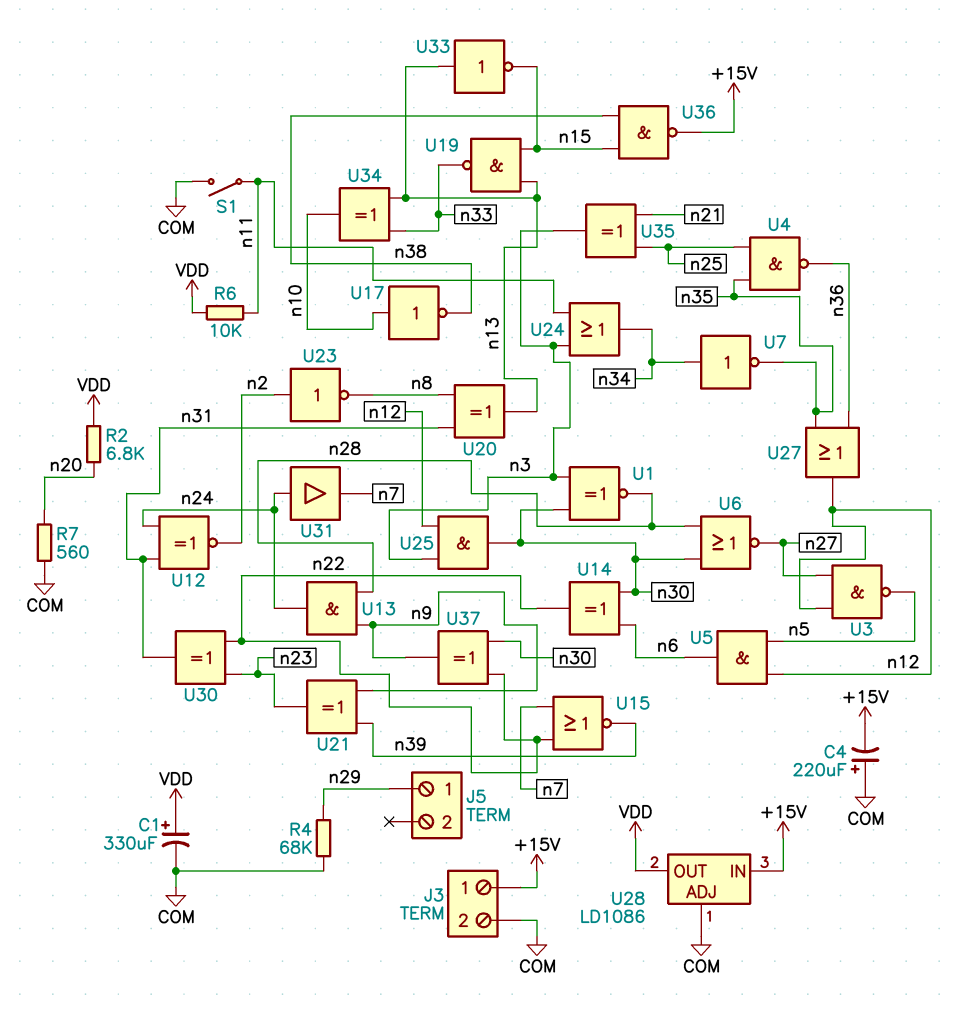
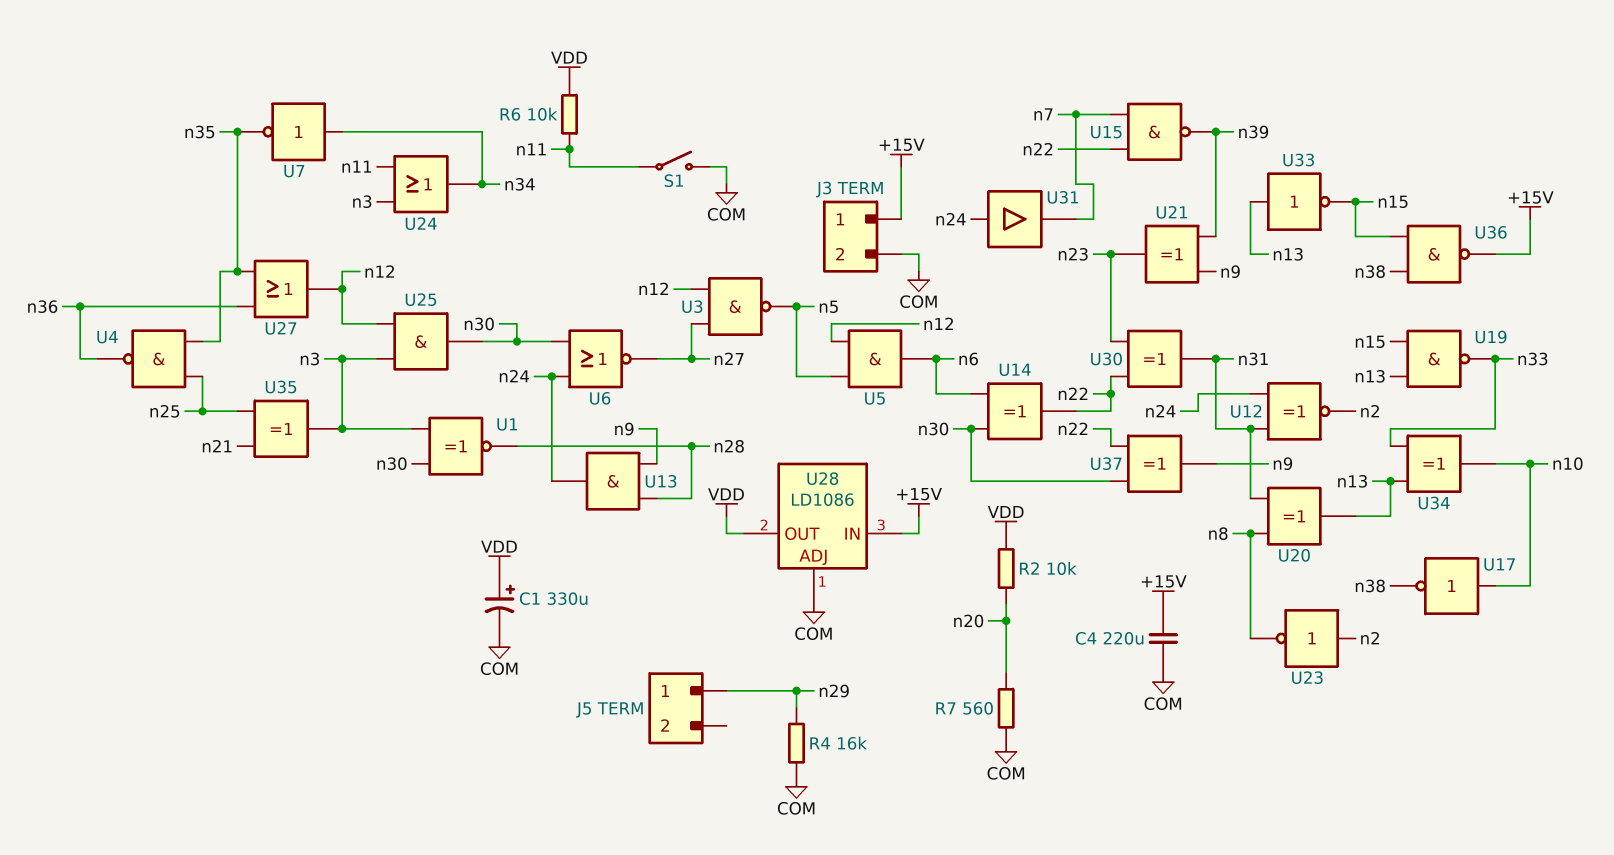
C4: 220uF (plus COM, minus +15V) -> 220uF (+15V, COM)
R2: 6.8k (VDD, n20) -> 10k (VDD, n20)
R4: 68k (COM, n29) -> 16k (COM, n29)
U6: NOR (in n28, in n30, out n27) -> NOR (in n24, in n30, out n27)
U15: NOR (in n7, in n22, out n39) -> NAND (in n7, in n22, out n39)

